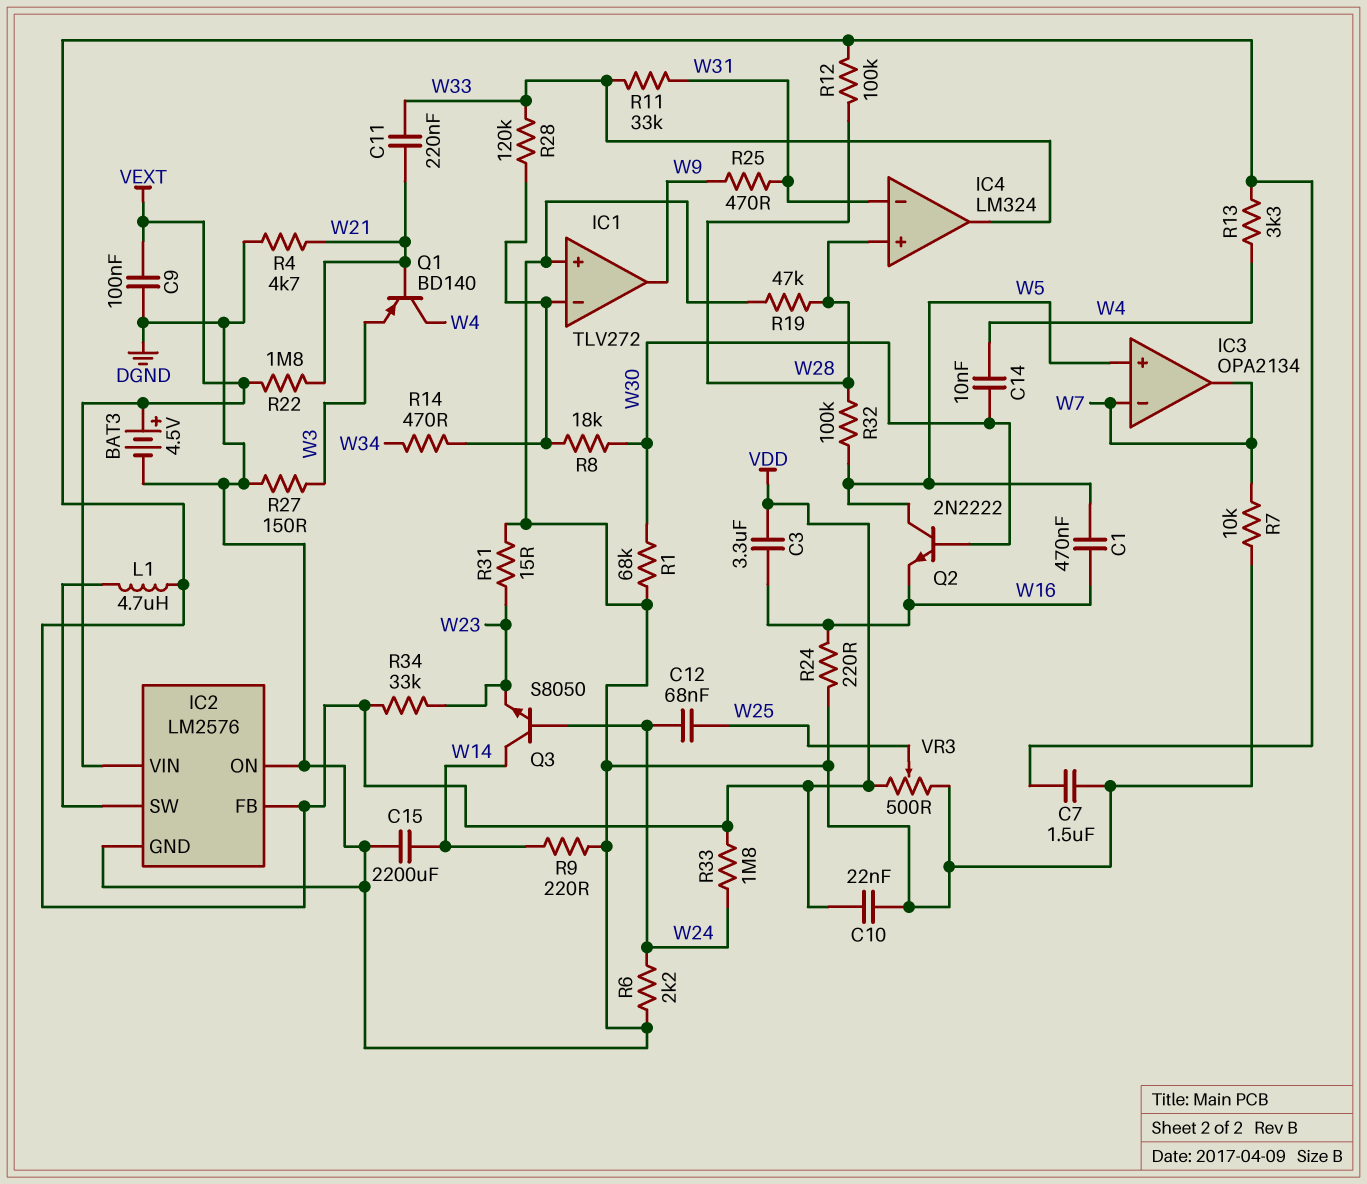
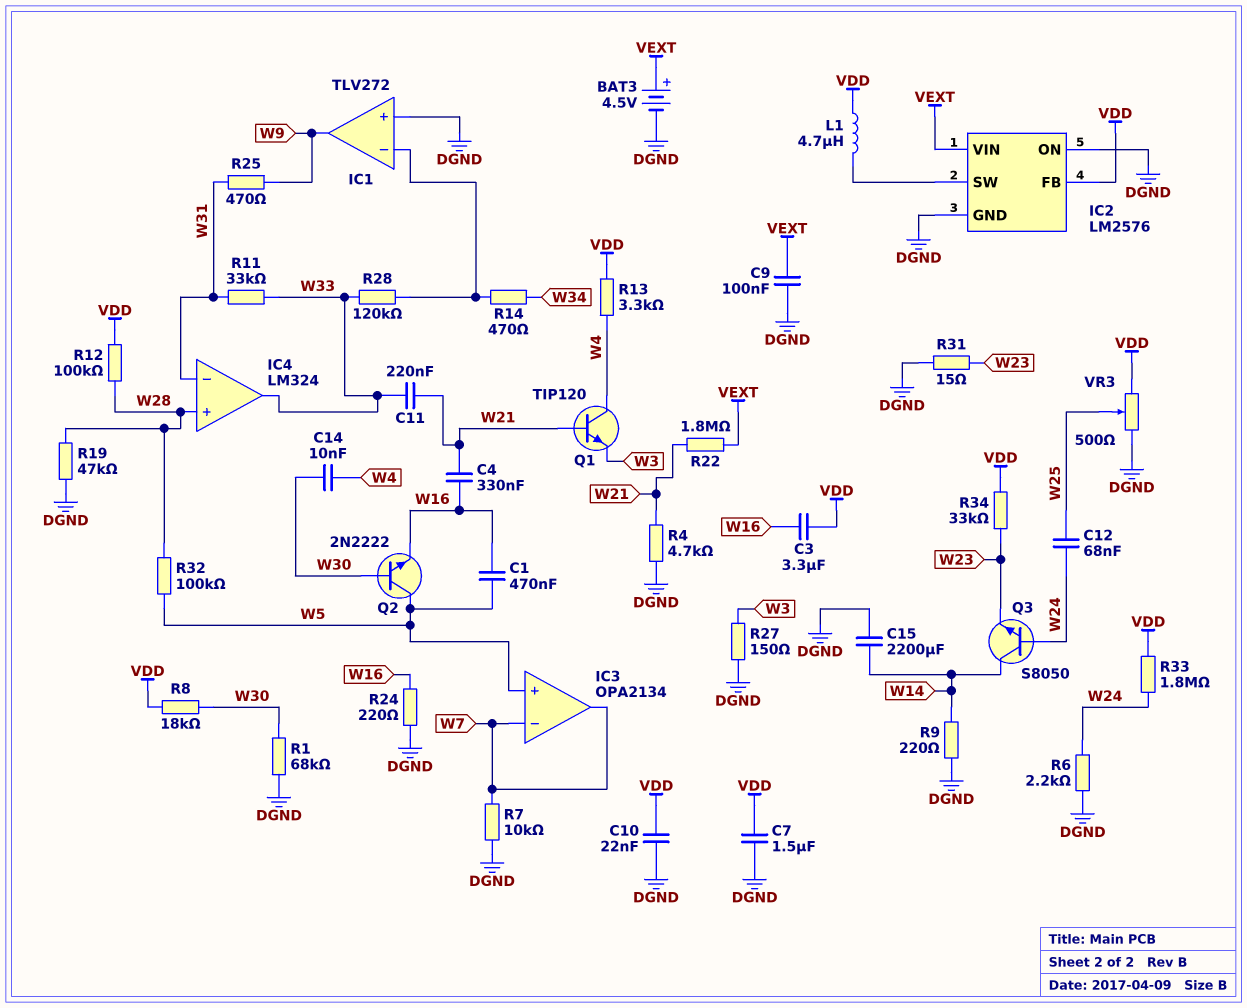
C4: none -> 330nF (W16, W21)
Q1: PNP BD140 (B W21, C W4, E W3) -> NPN TIP120 (B W21, C W4, E W3)
R8: 18k (IC1/in-, W30) -> 18k (VDD, W30)

